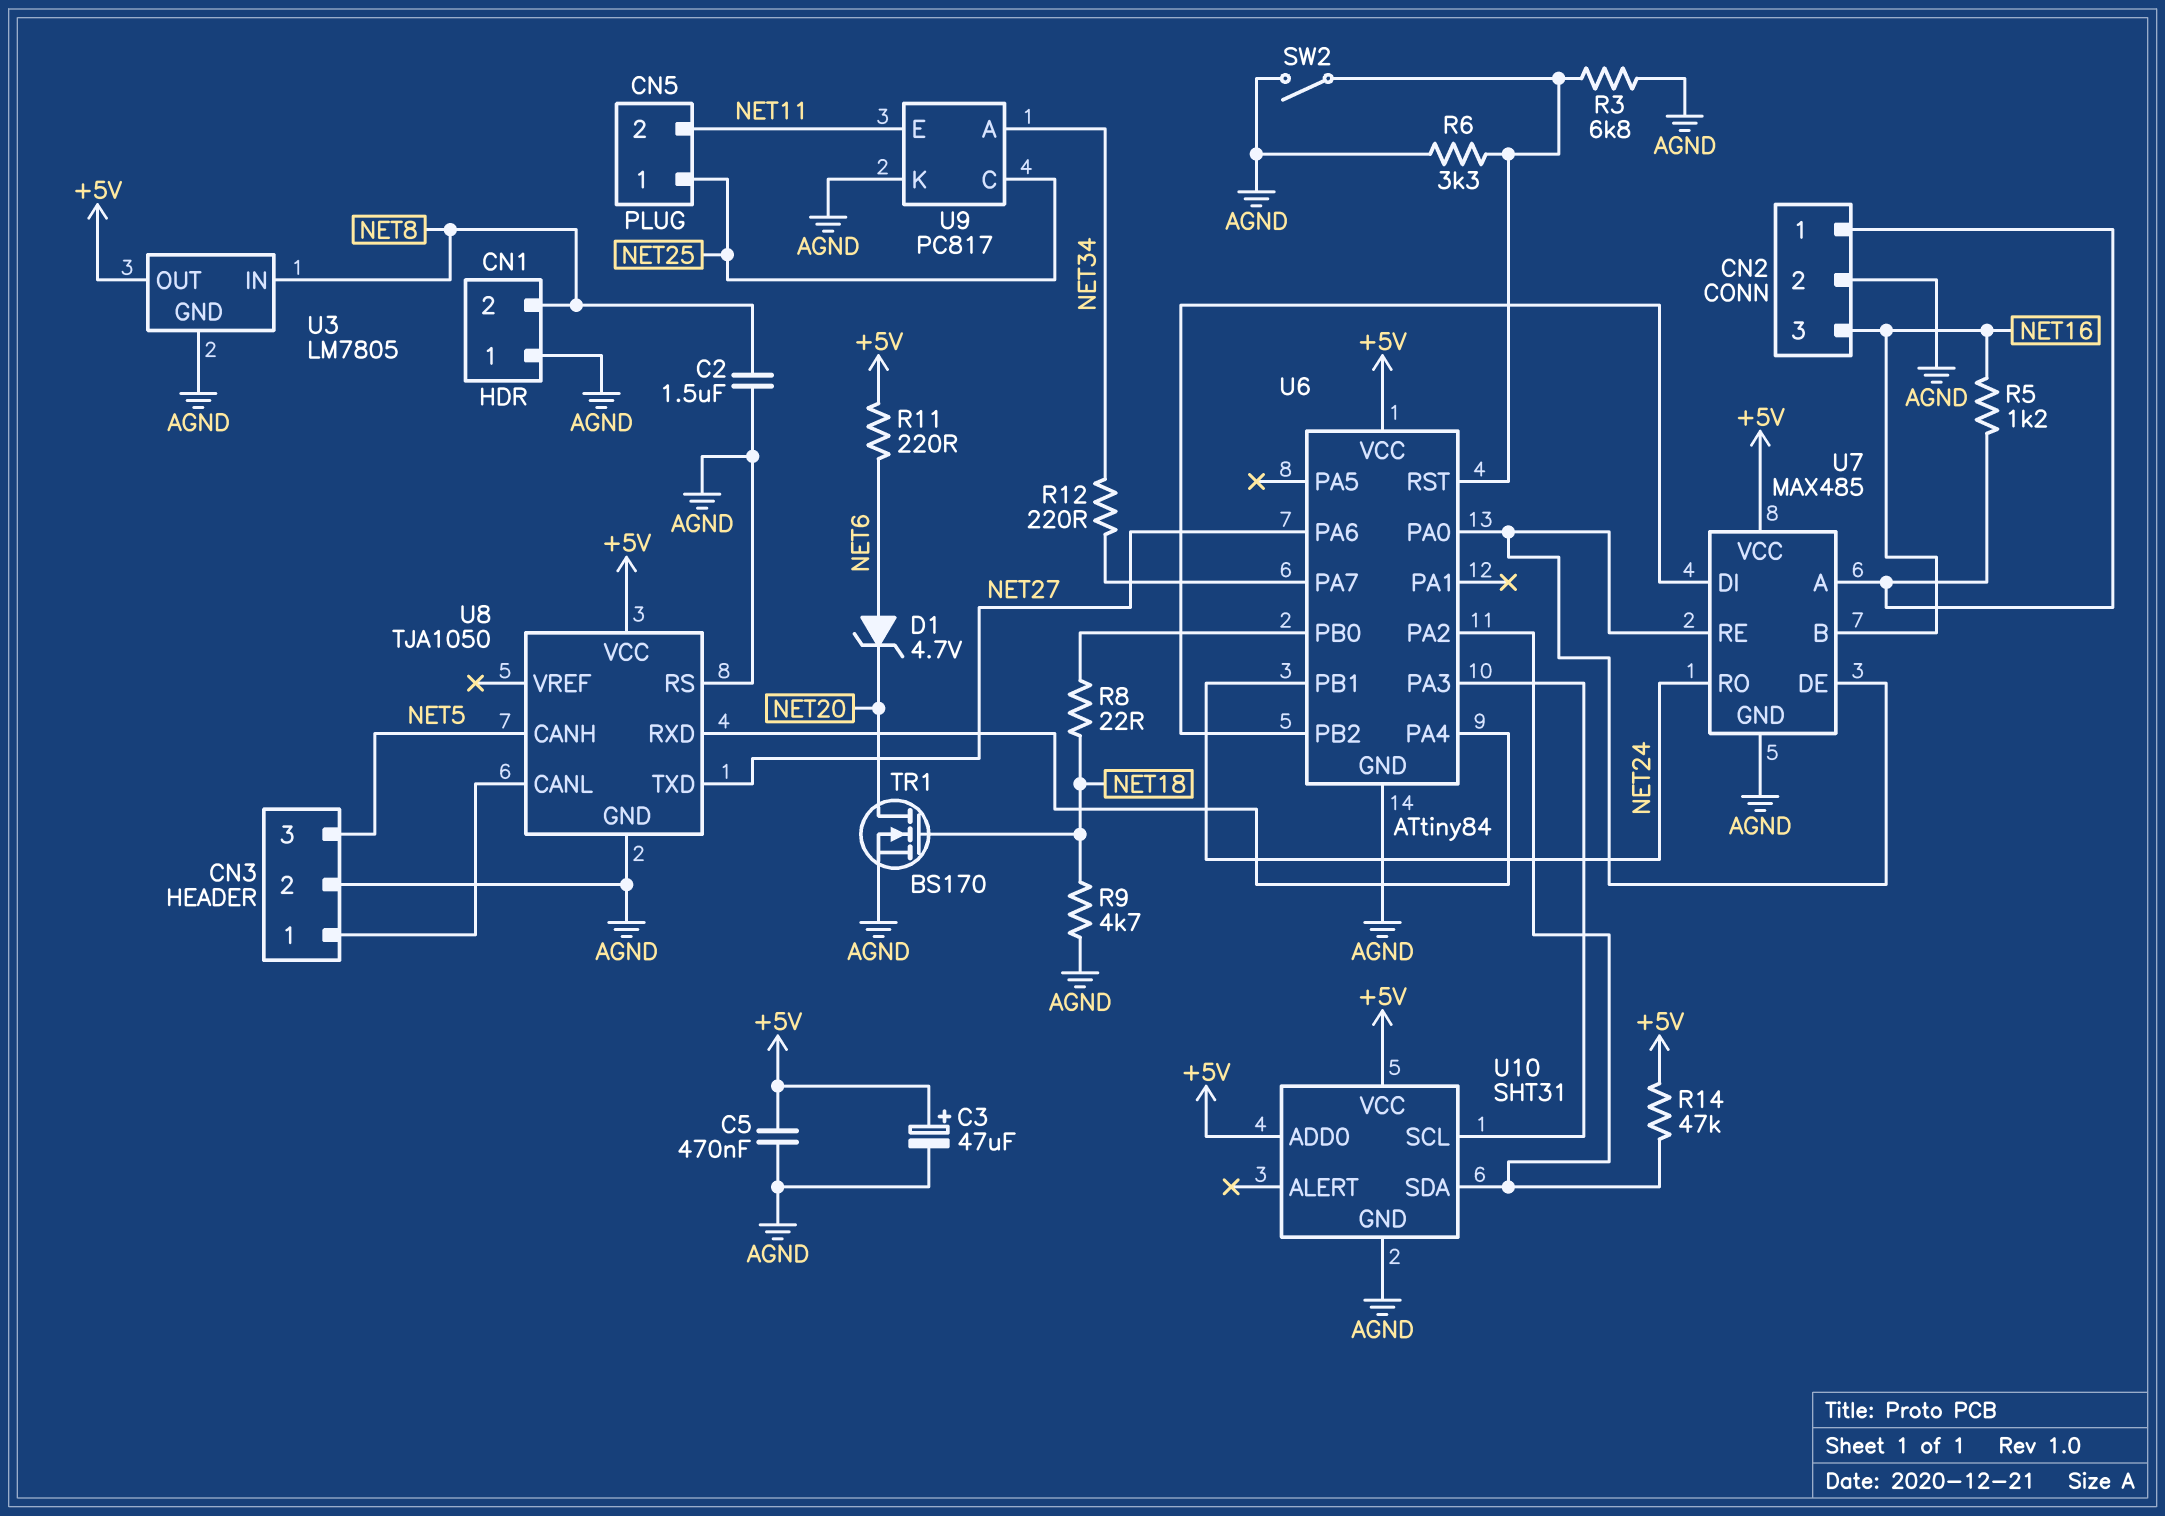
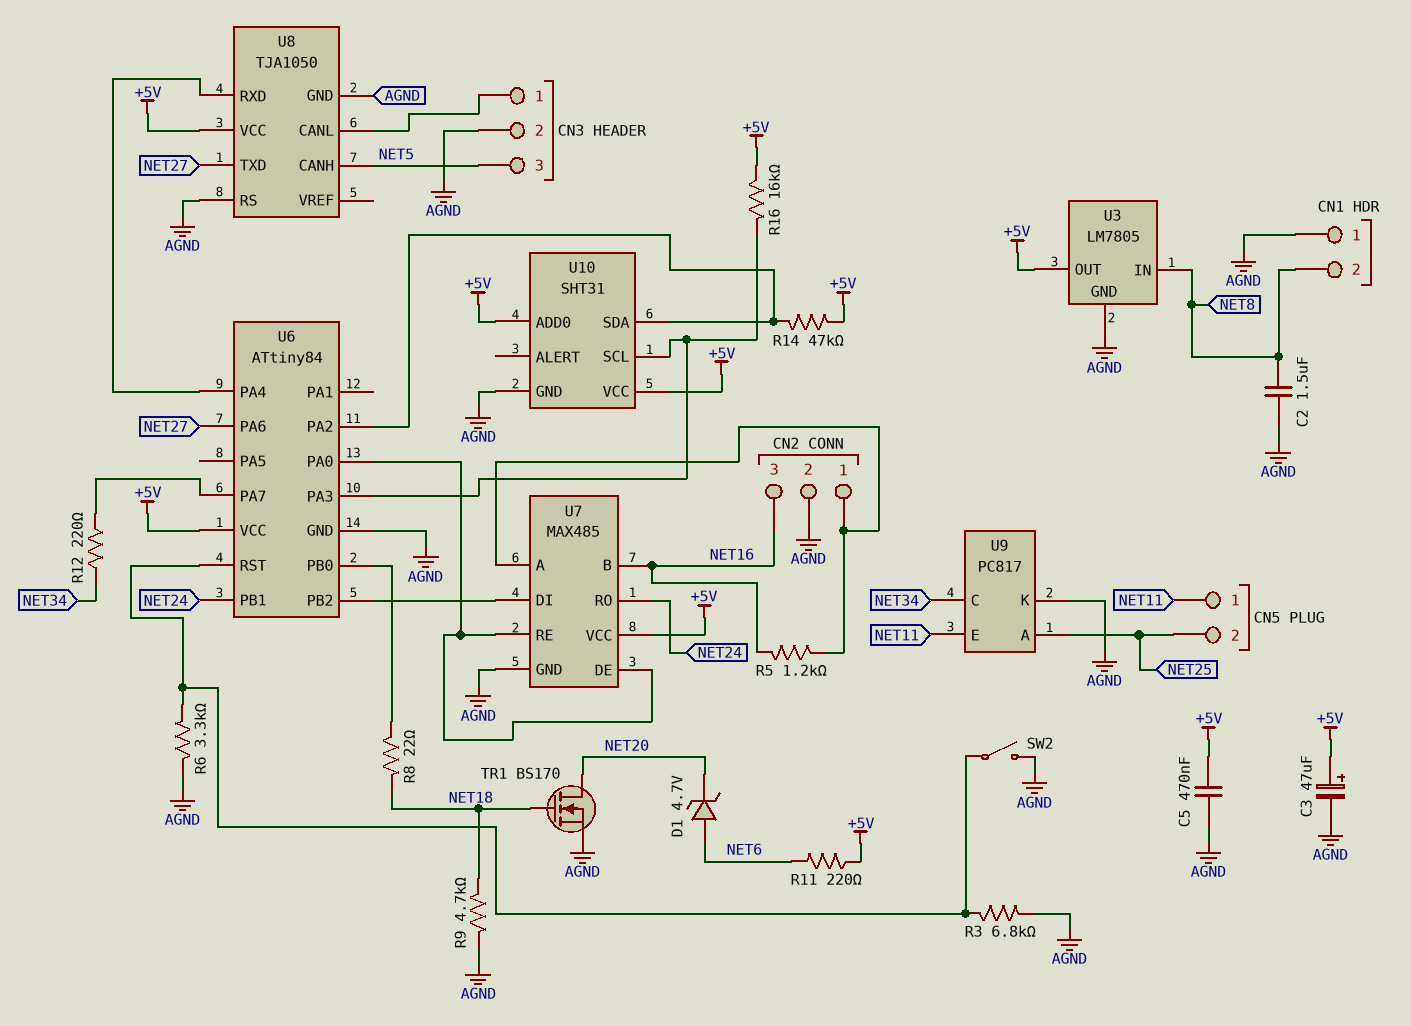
CN5 pin 1: NET25 -> NET11
CN5 pin 2: NET11 -> NET25
R16: none -> 16k (+5V, U6/PA3)
U9 pin A: NET34 -> NET25
U9 pin C: NET25 -> NET34

